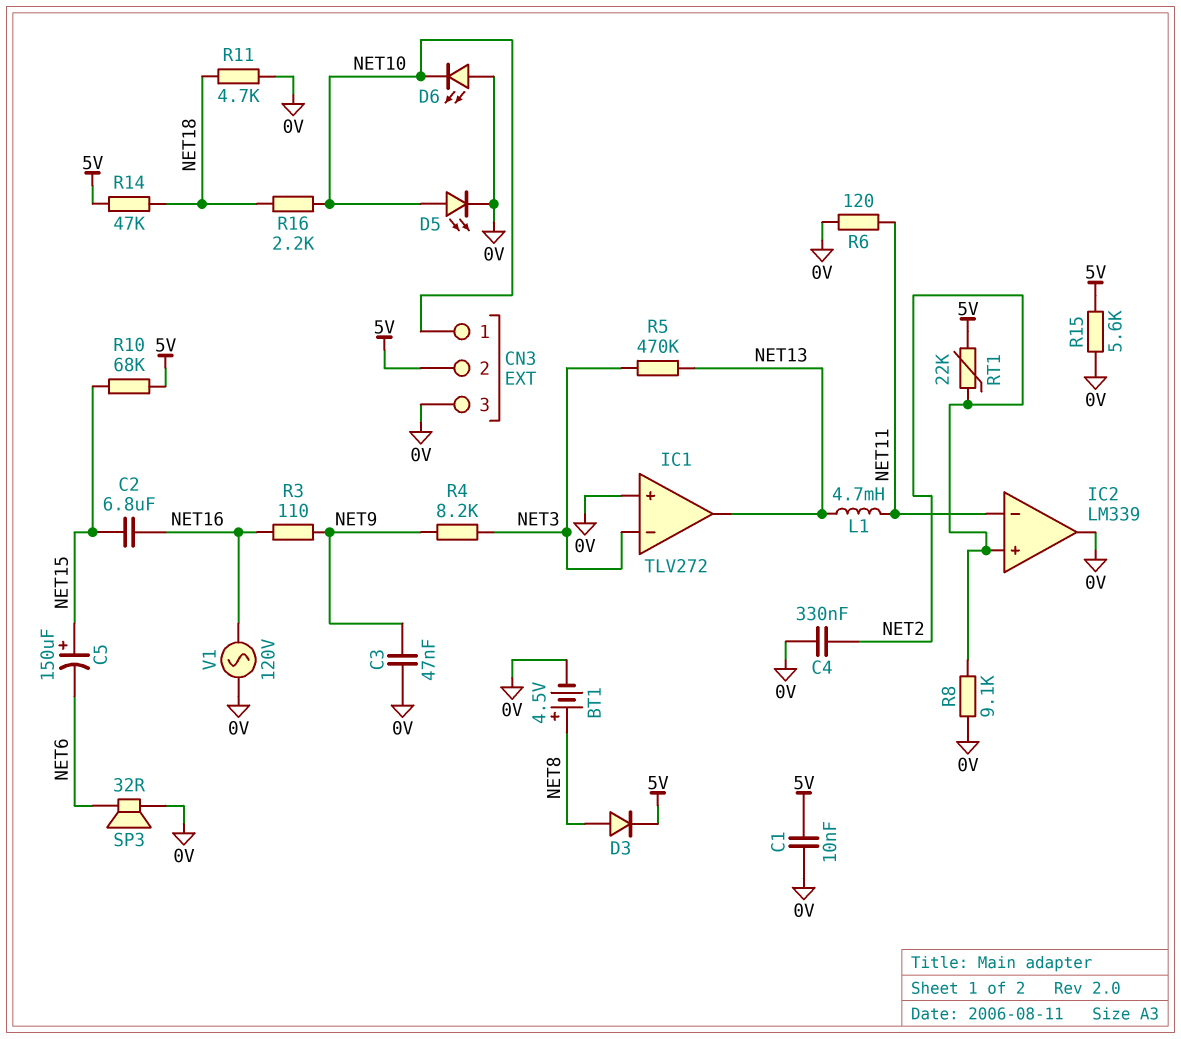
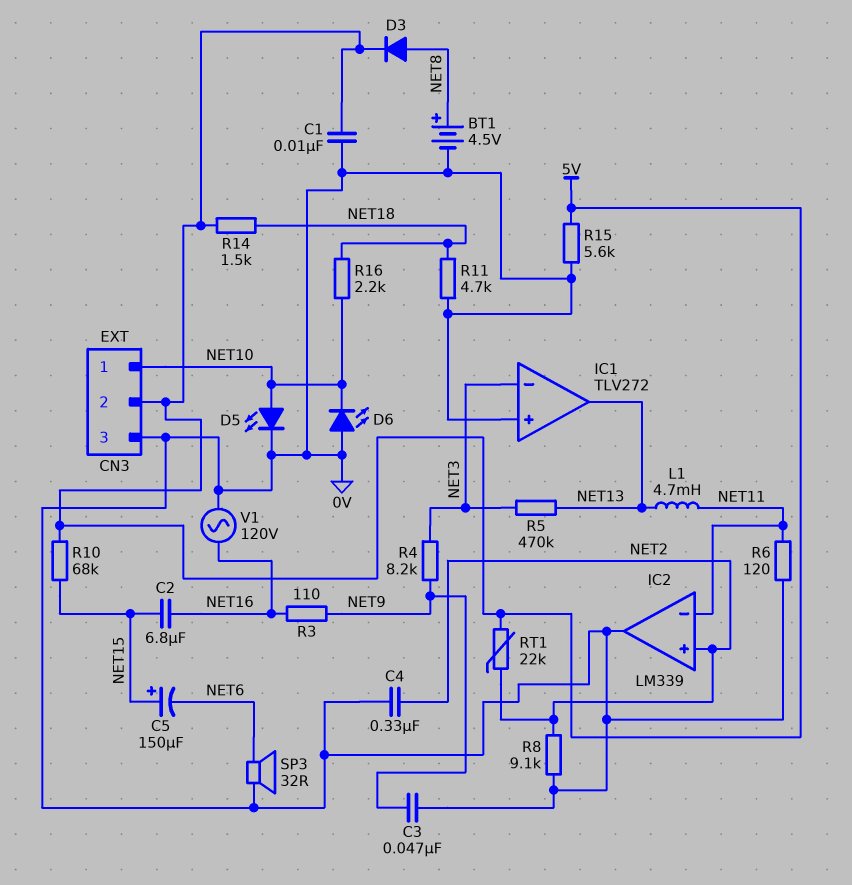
R14: 47k (5V, NET18) -> 1.5k (5V, NET18)

